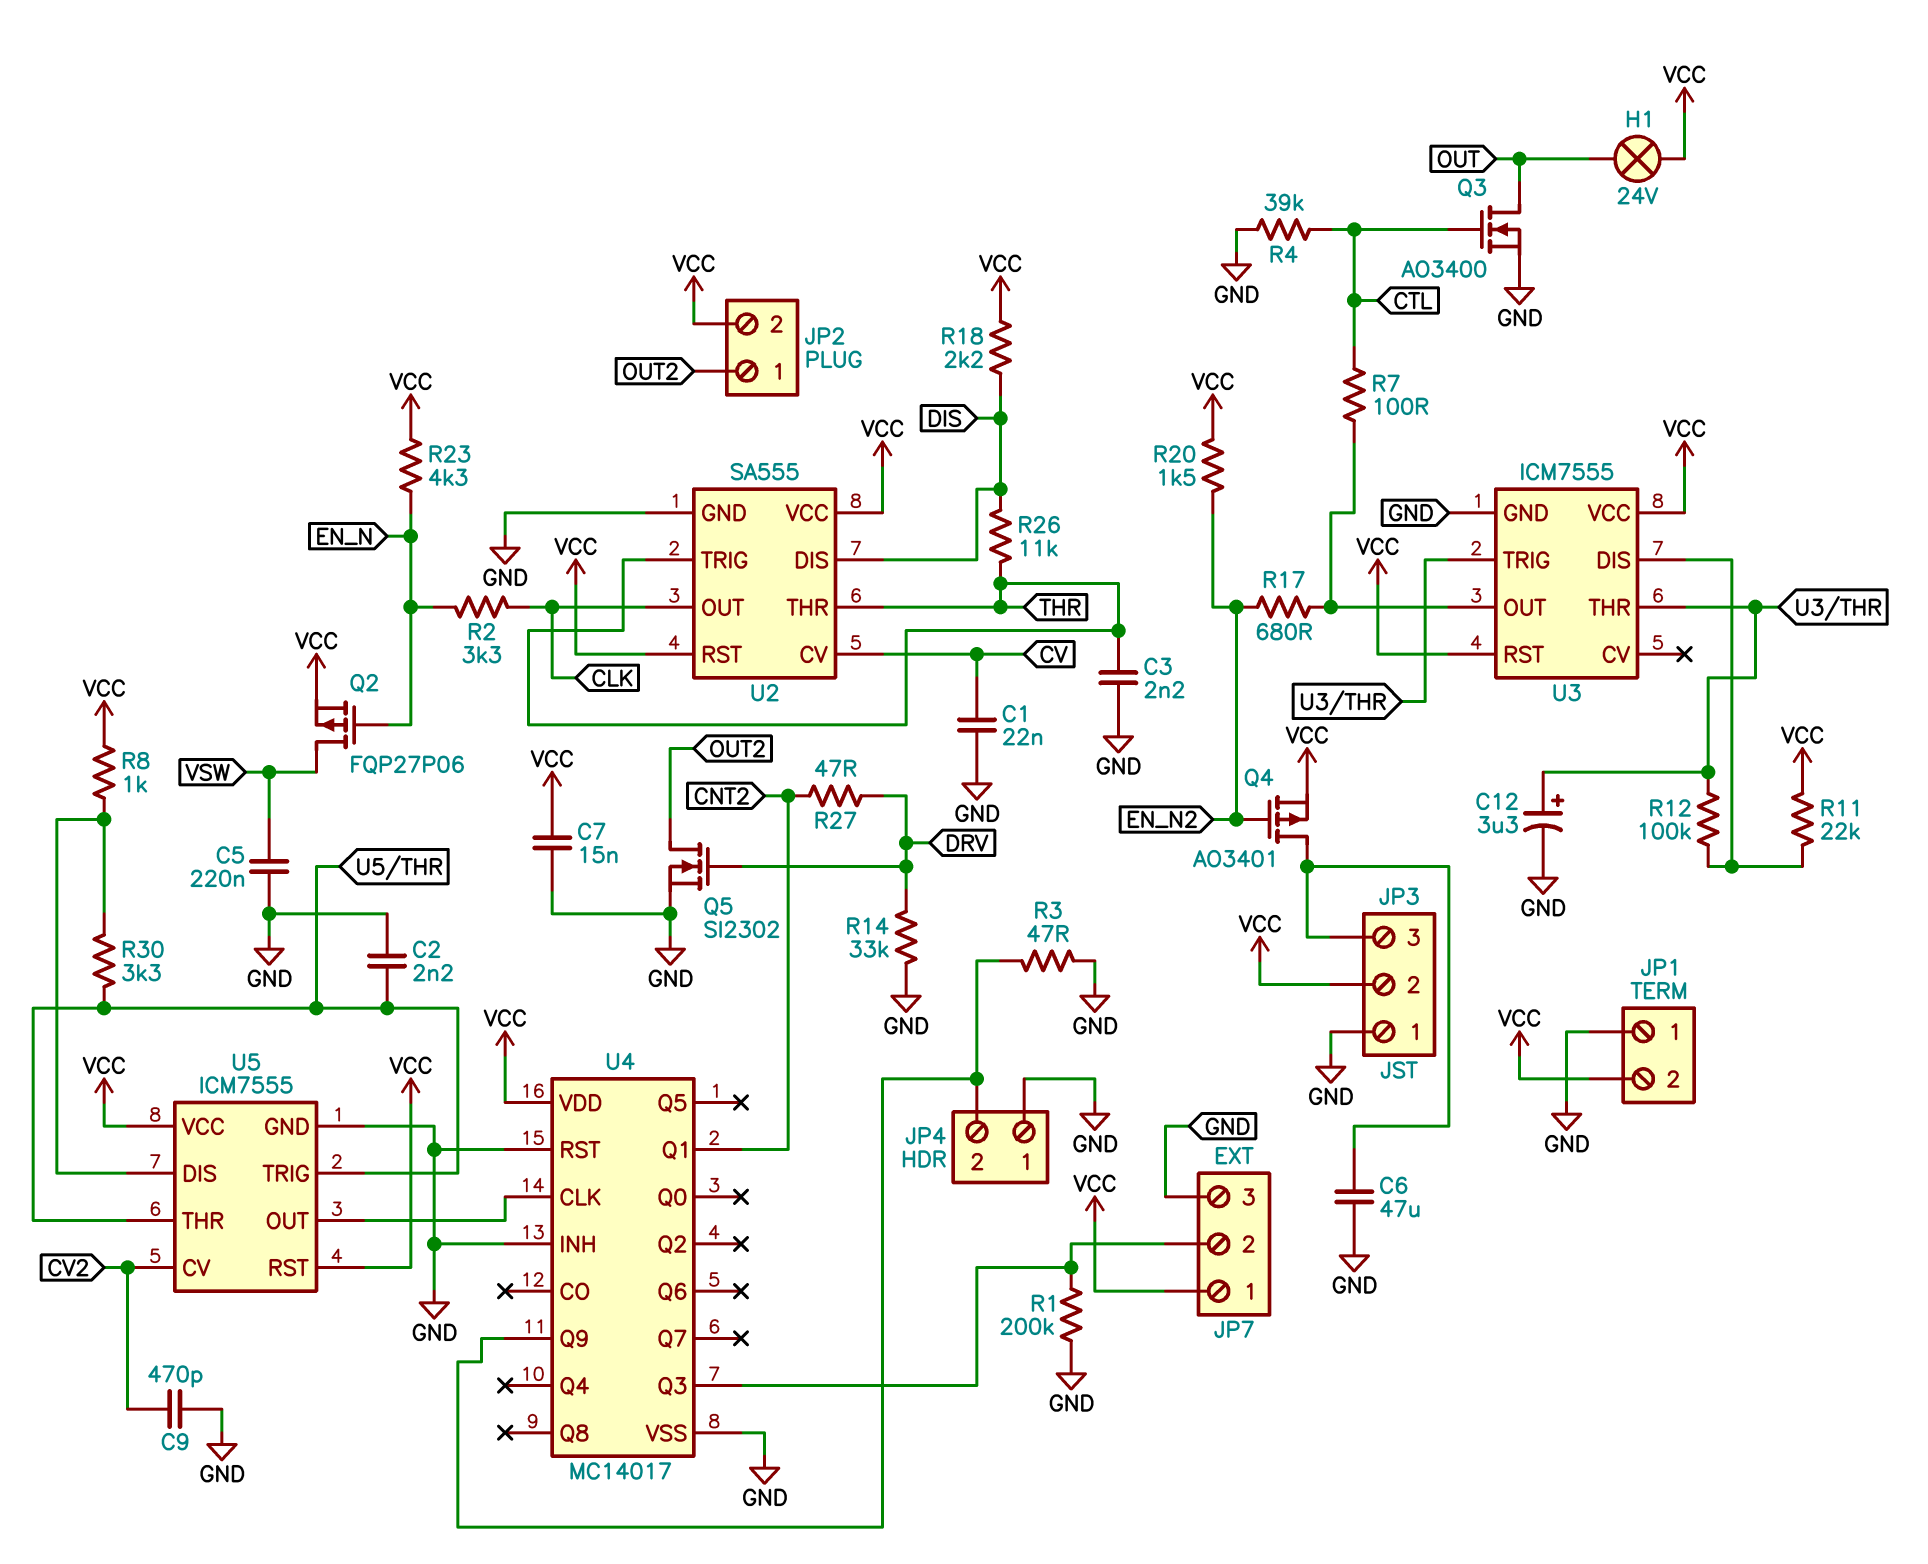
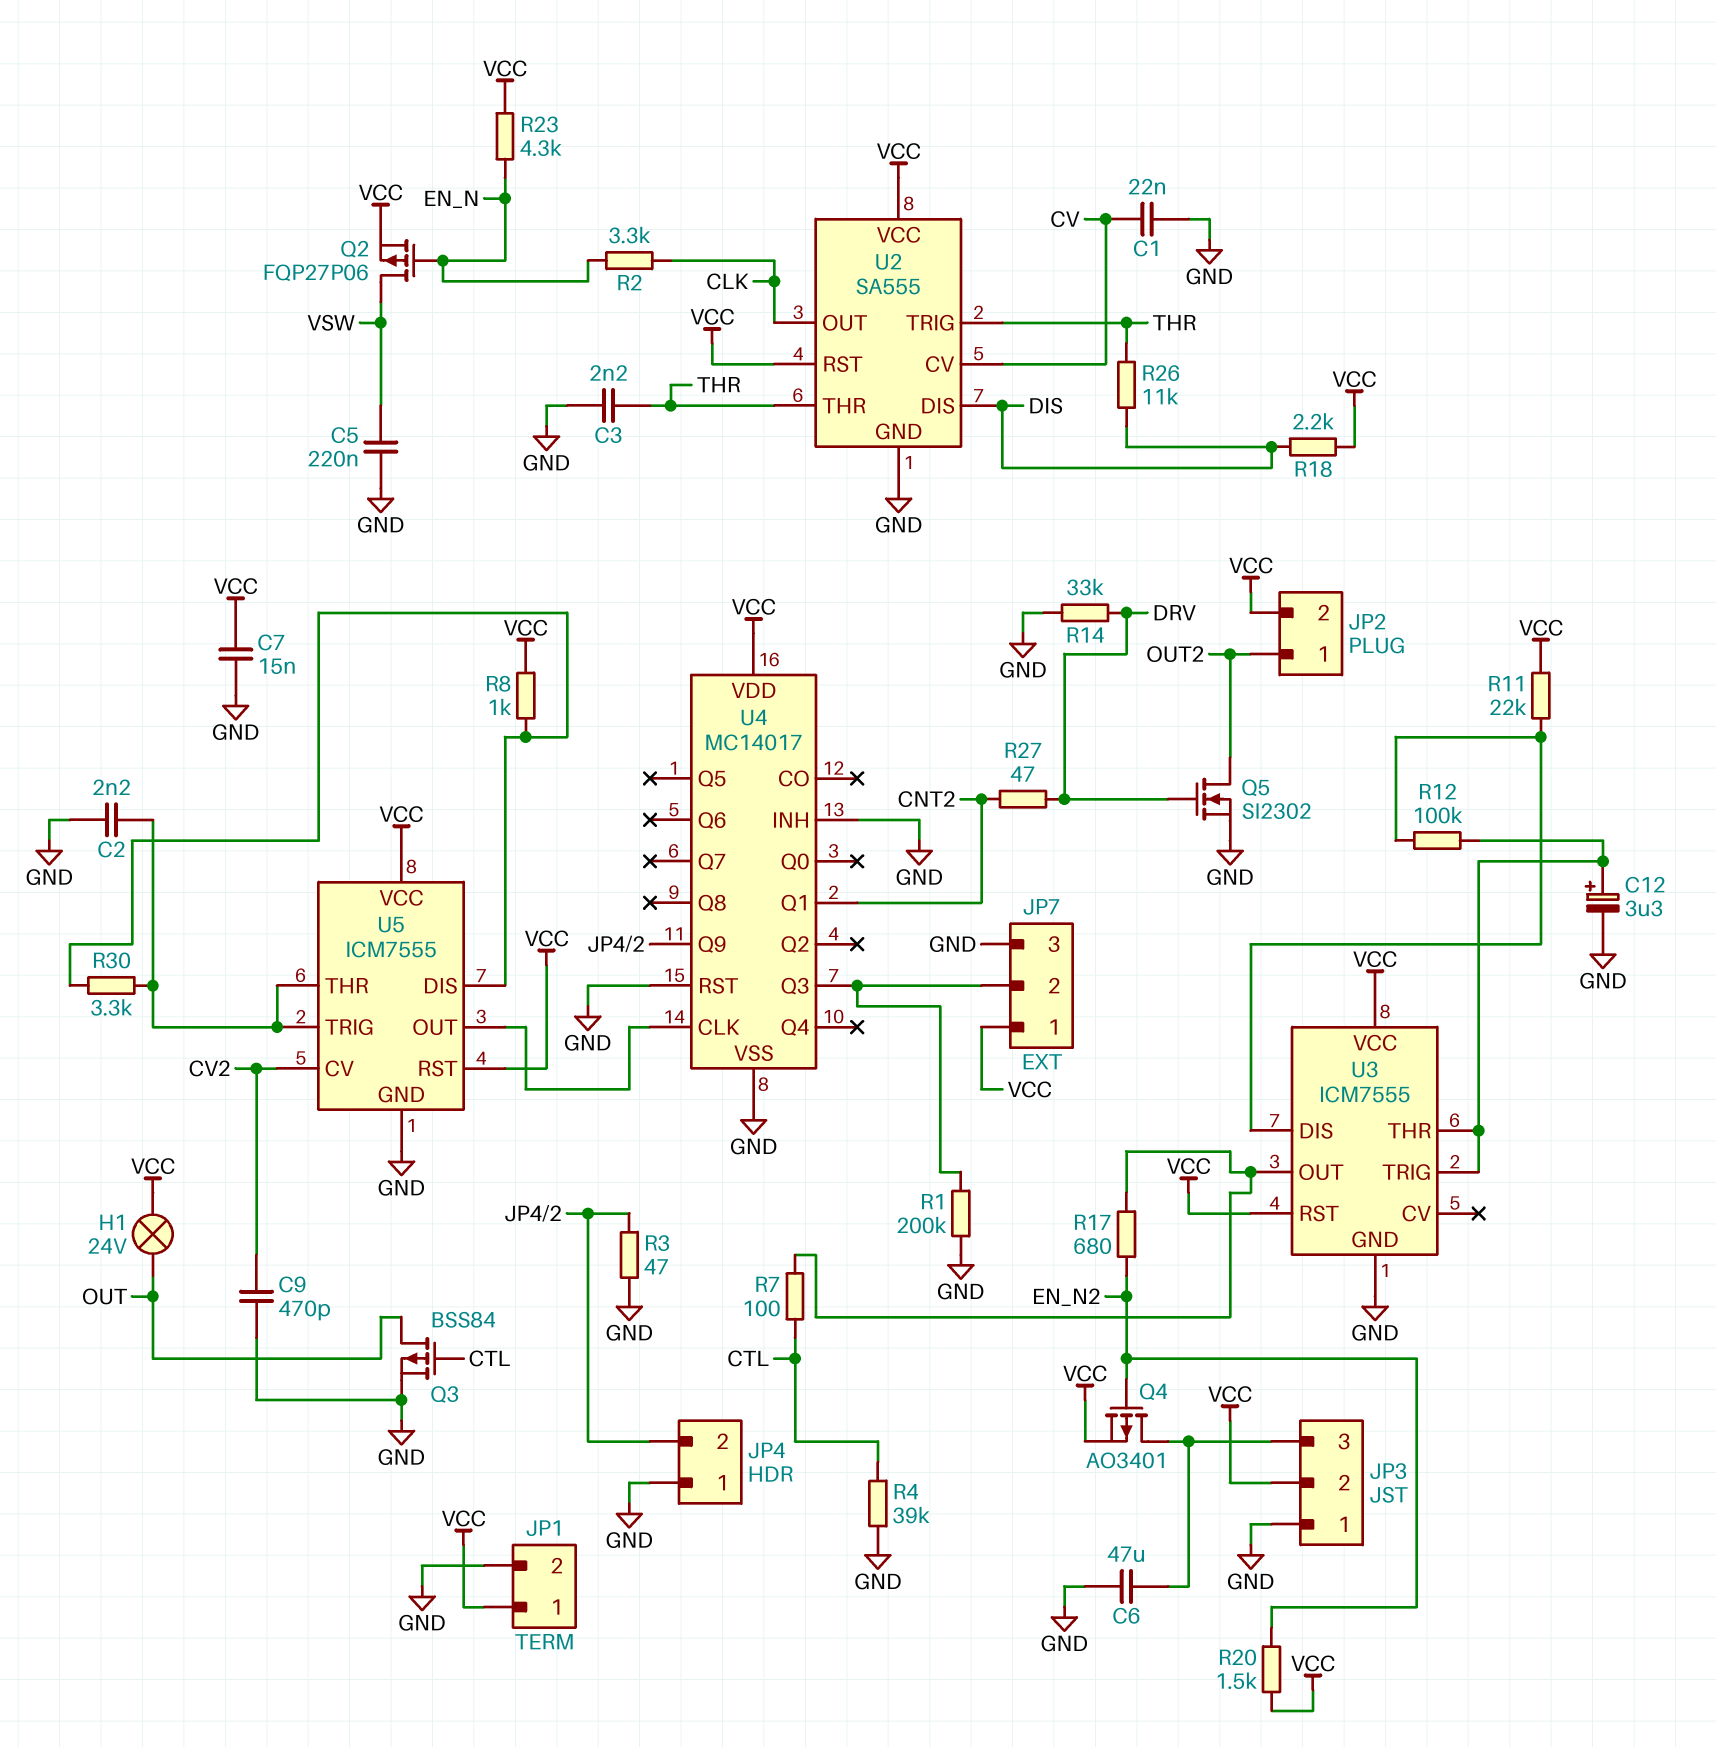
JP1 pin 1: GND -> VCC
JP1 pin 2: VCC -> GND
Q3: NMOS AO3400 (G CTL, D OUT, S GND) -> PMOS BSS84 (G CTL, D OUT, S GND)

